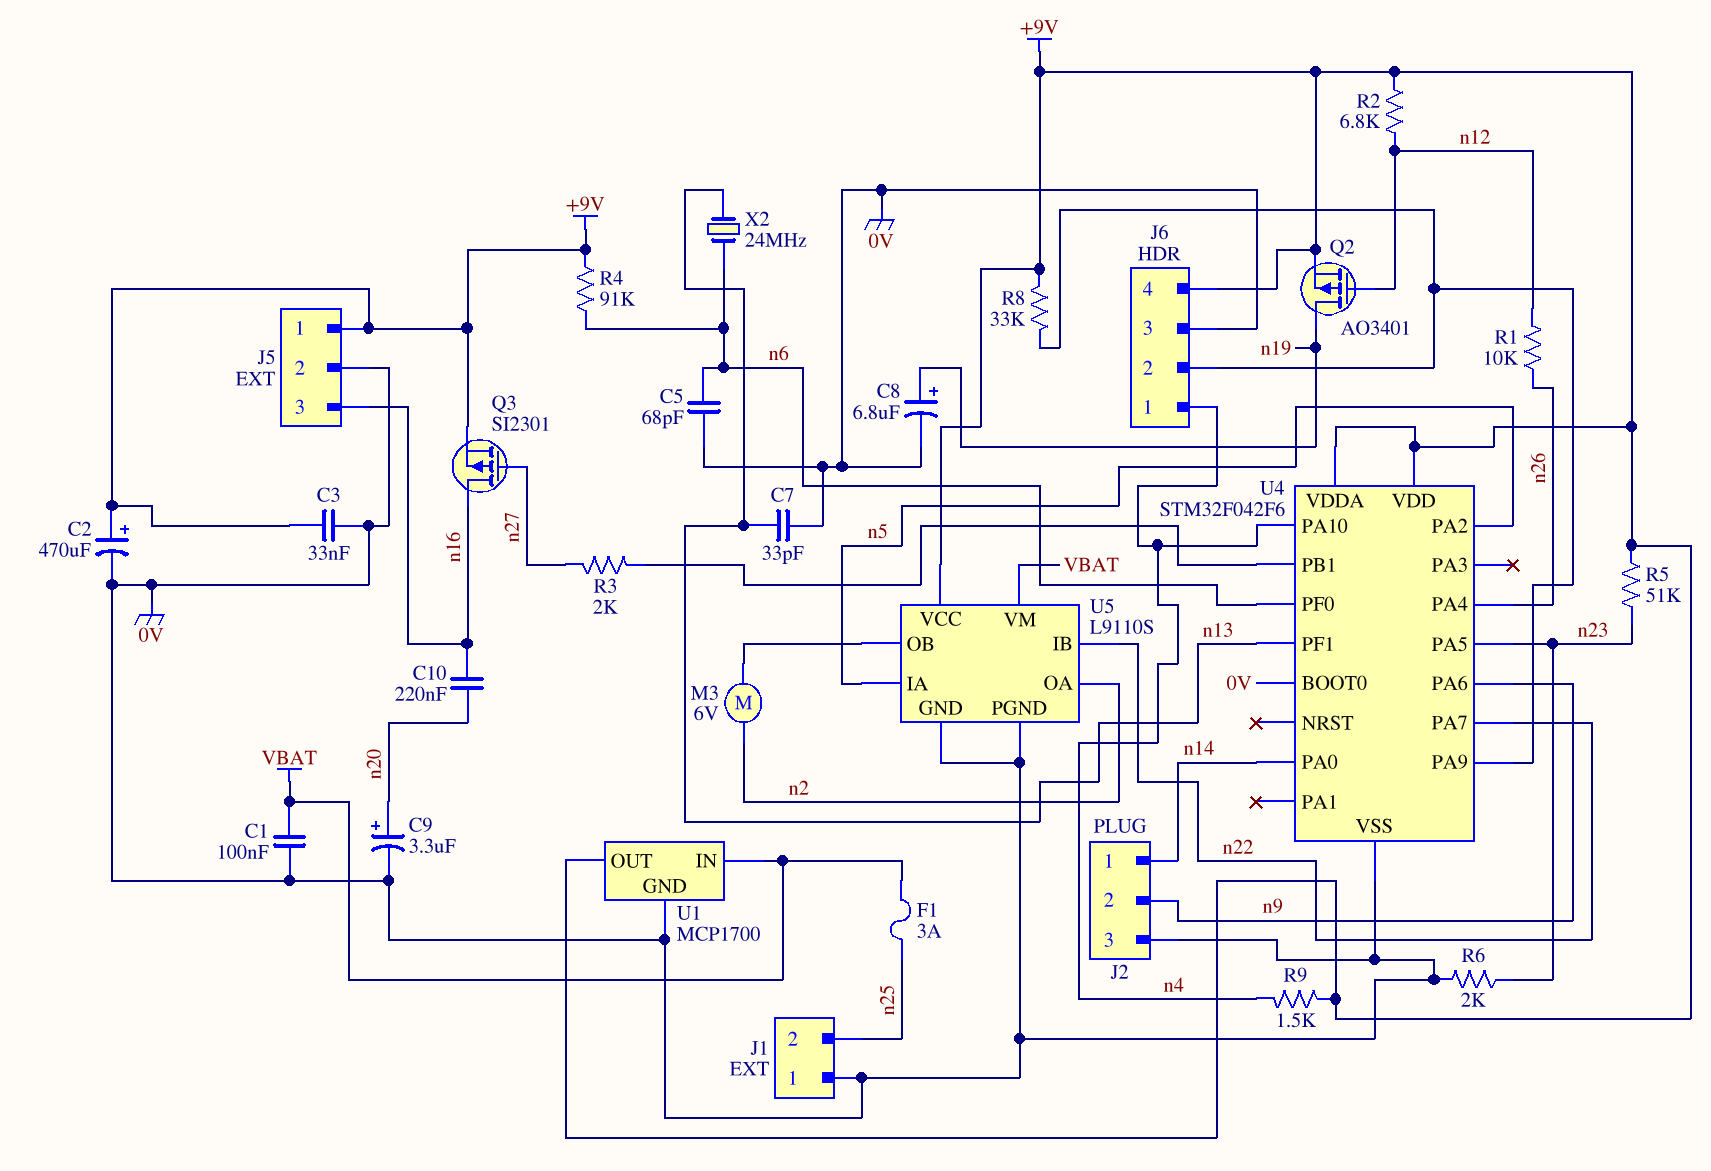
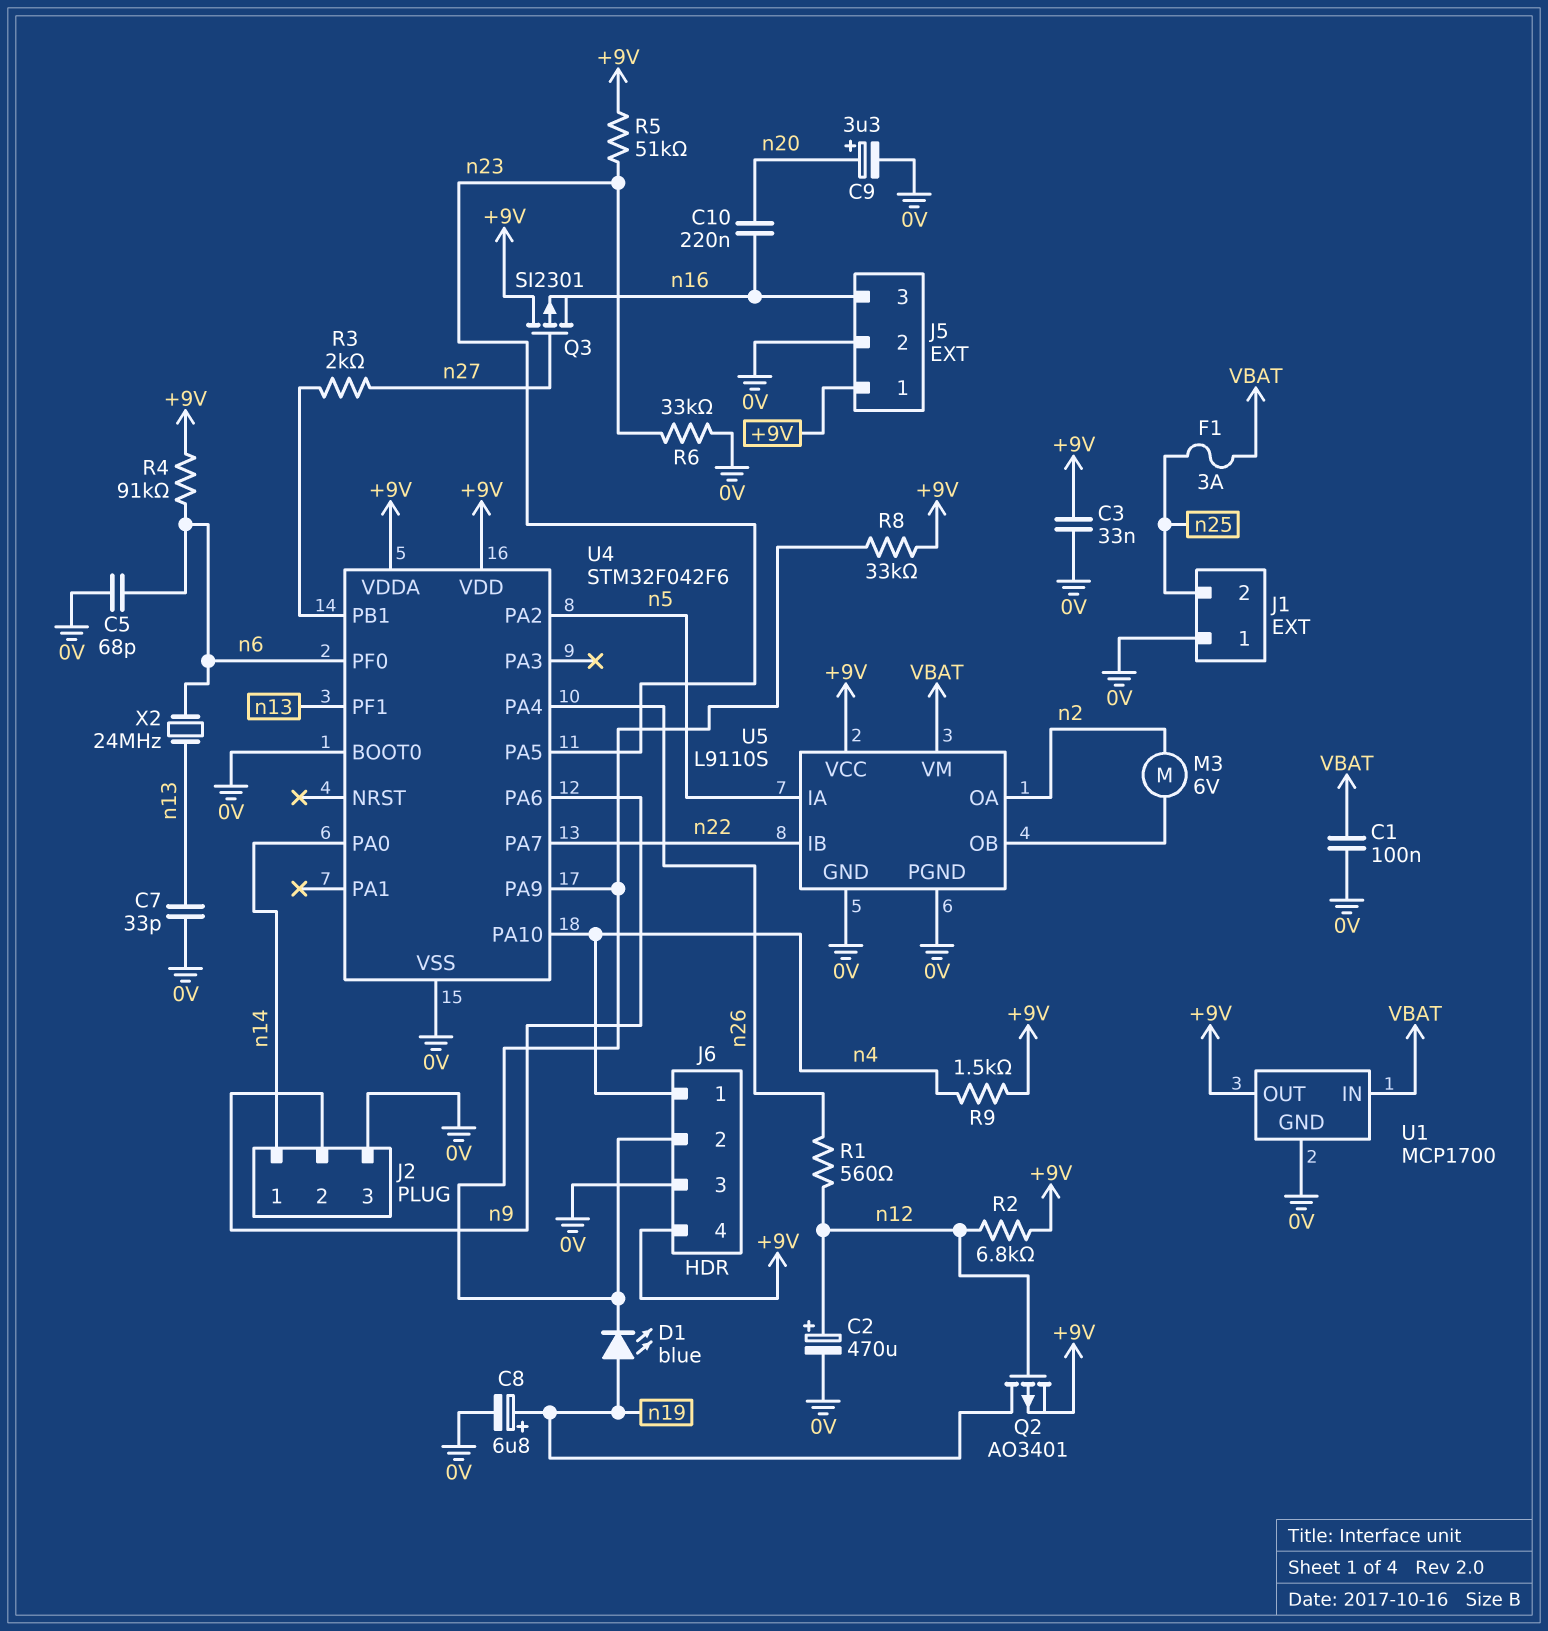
C2: 470uF (plus +9V, minus 0V) -> 470uF (plus n12, minus 0V)
D1: none -> LED blue (A n19, K J6/2)
Q3: PMOS SI2301 (G n27, D n16, S +9V) -> PMOS SI2301 (G n27, D +9V, S n16)
R1: 10k (n12, n26) -> 560 (n12, n26)
R6: 2k (0V, n23) -> 33k (0V, n23)

